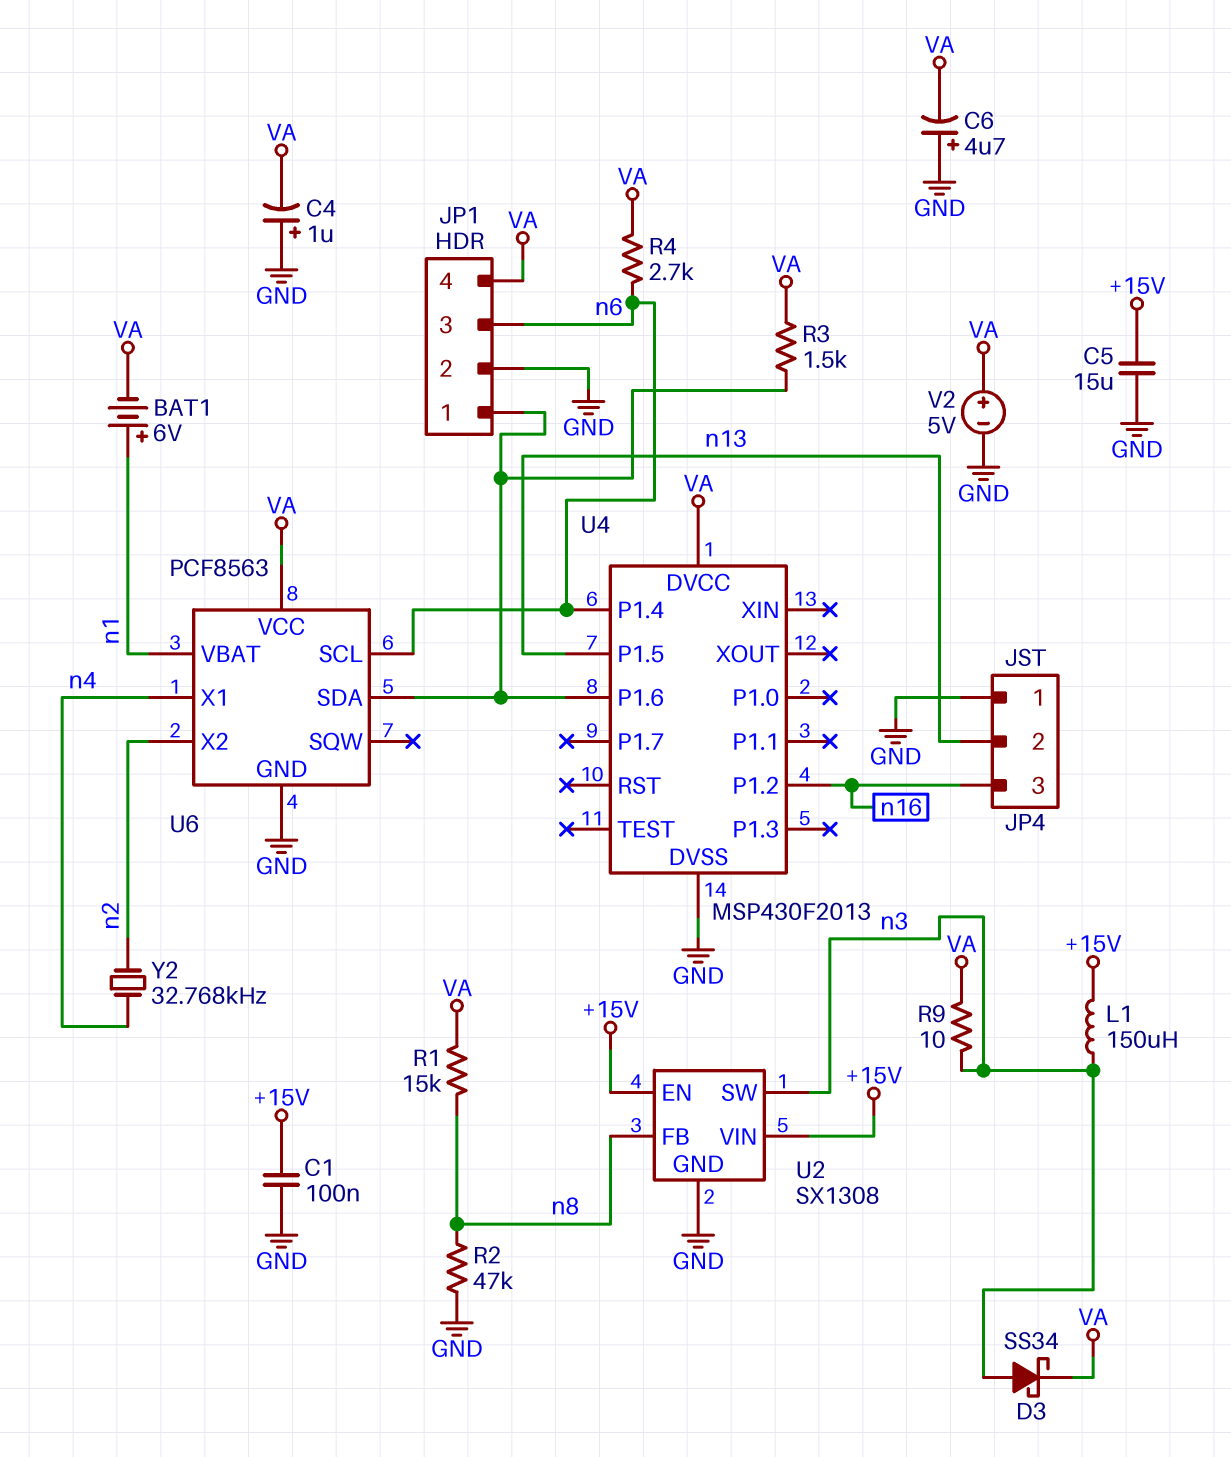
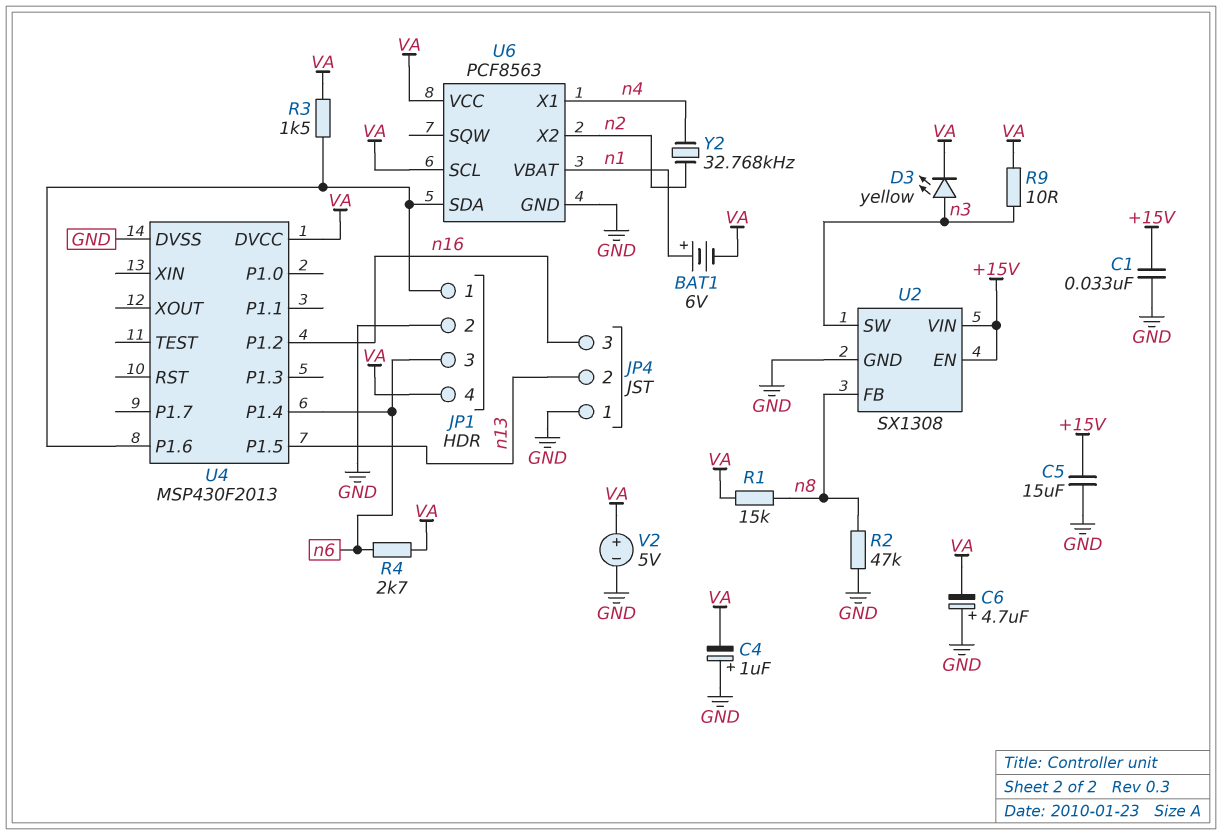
C1: 100nF (+15V, GND) -> 33nF (+15V, GND)
D3: schottky SS34 (A n3, K VA) -> LED yellow (A n3, K VA)
L1: 150uH (+15V, n3) -> none
U6 pin SCL: n6 -> VA

